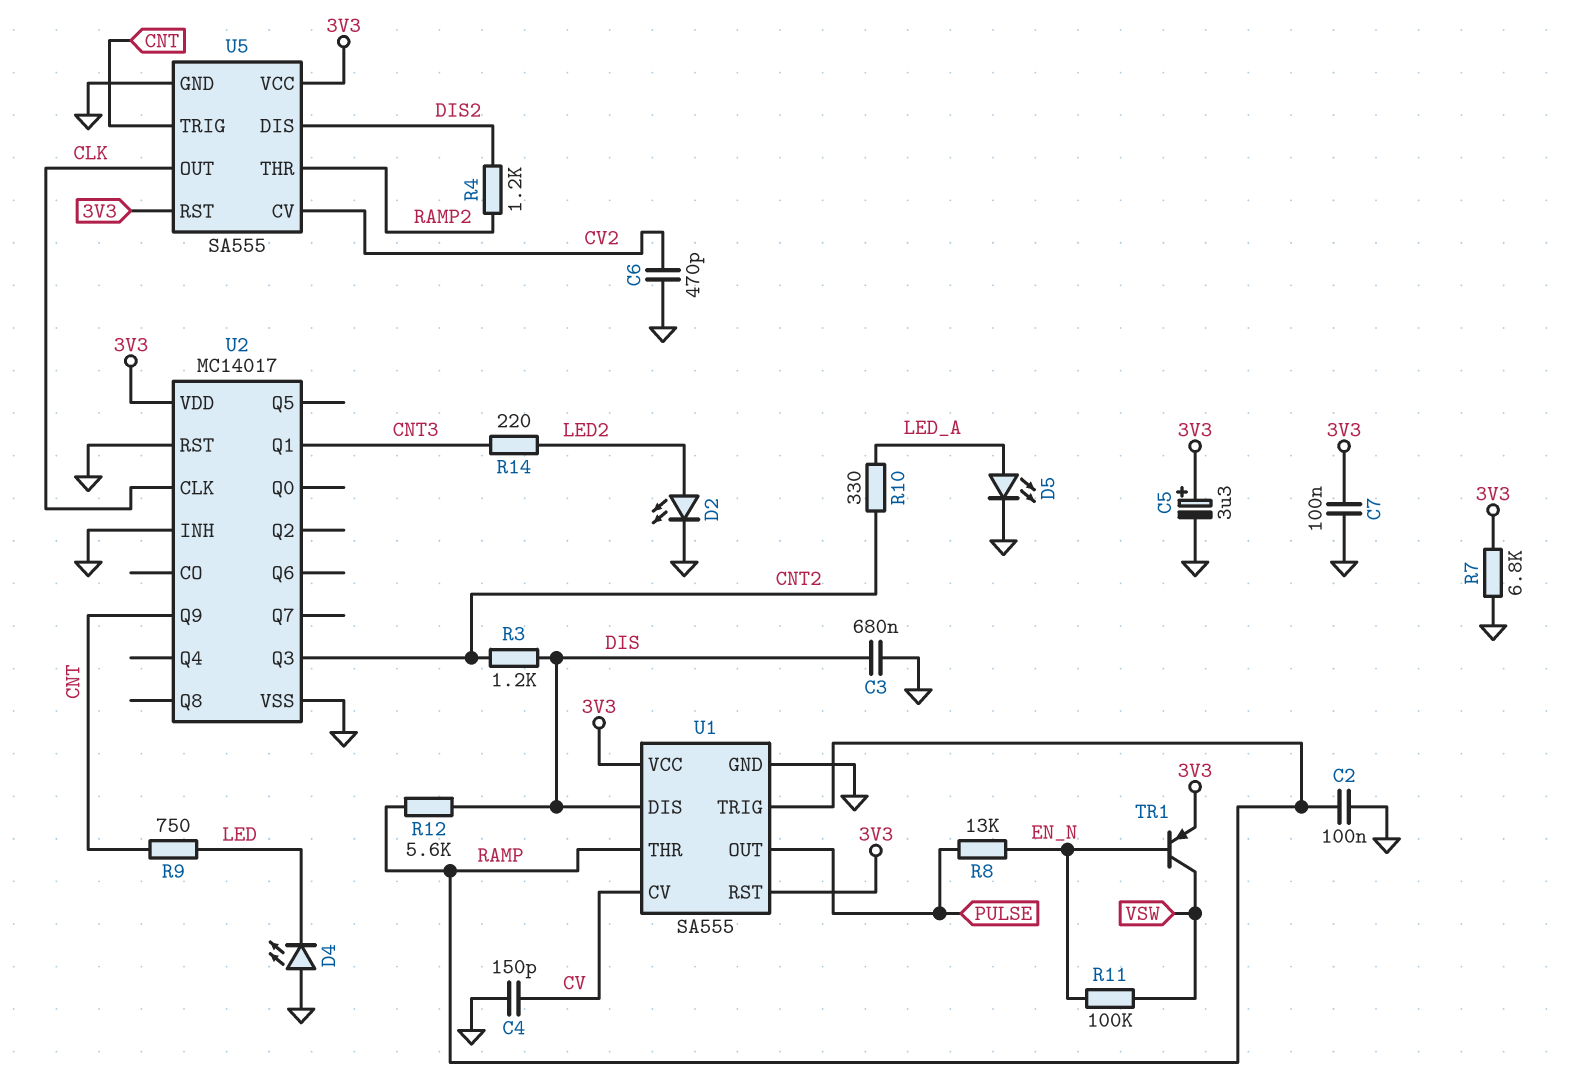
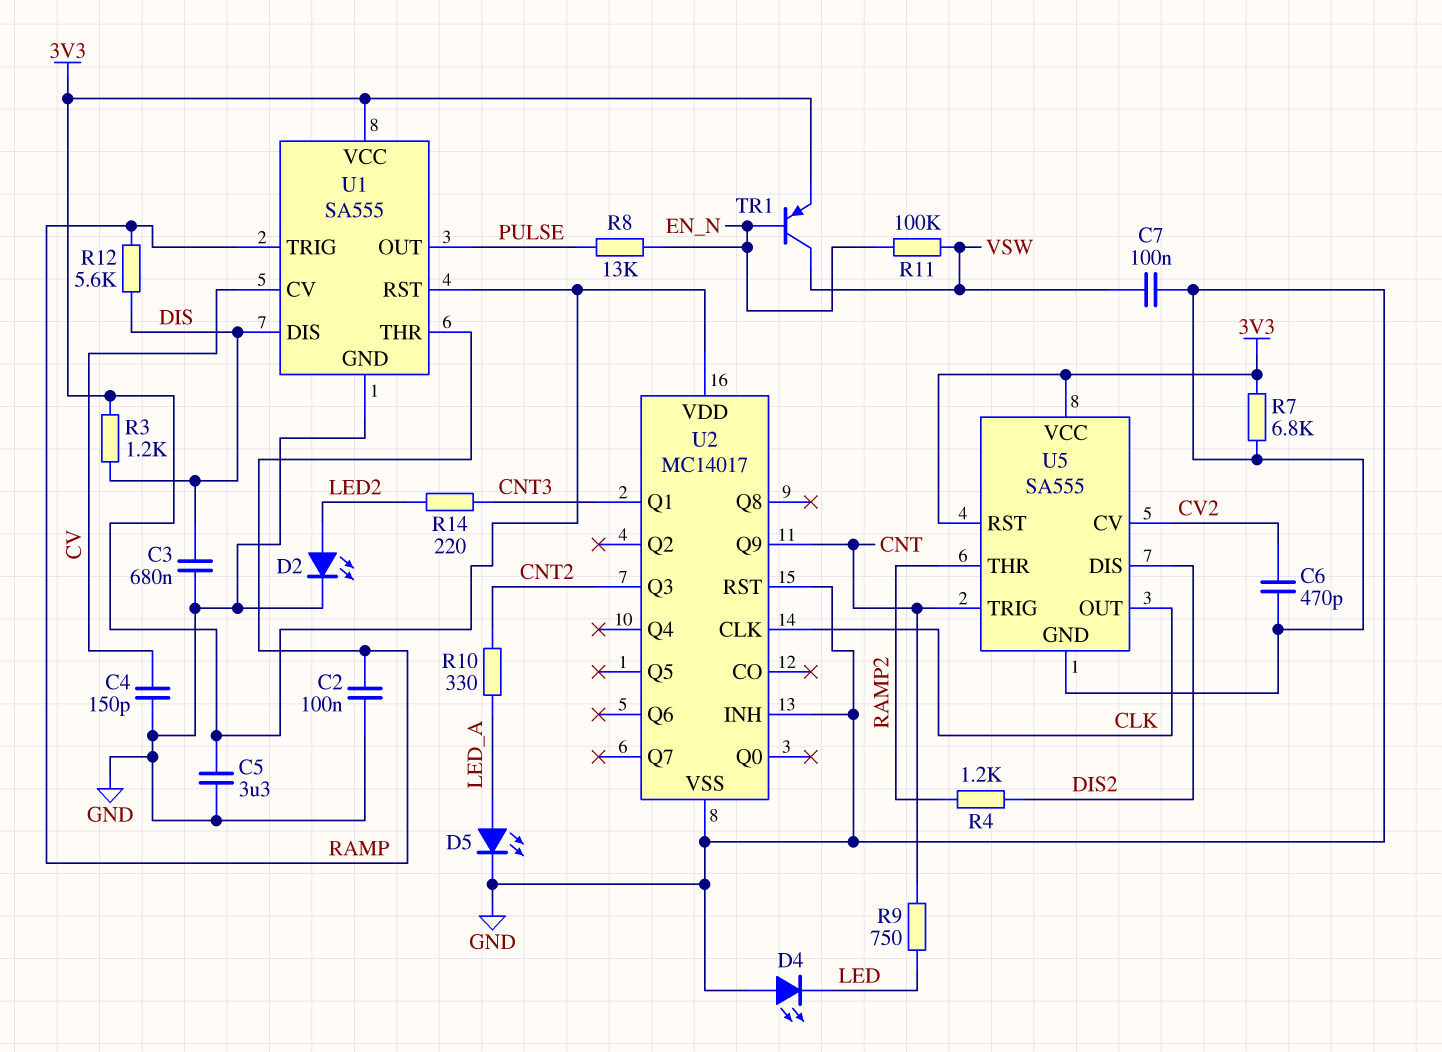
C5: 3.3uF (plus 3V3, minus GND) -> 3.3uF (3V3, GND)
C7: 100nF (3V3, GND) -> 100nF (GND, VSW)
R3: 1.2k (CNT2, DIS) -> 1.2k (3V3, DIS)

